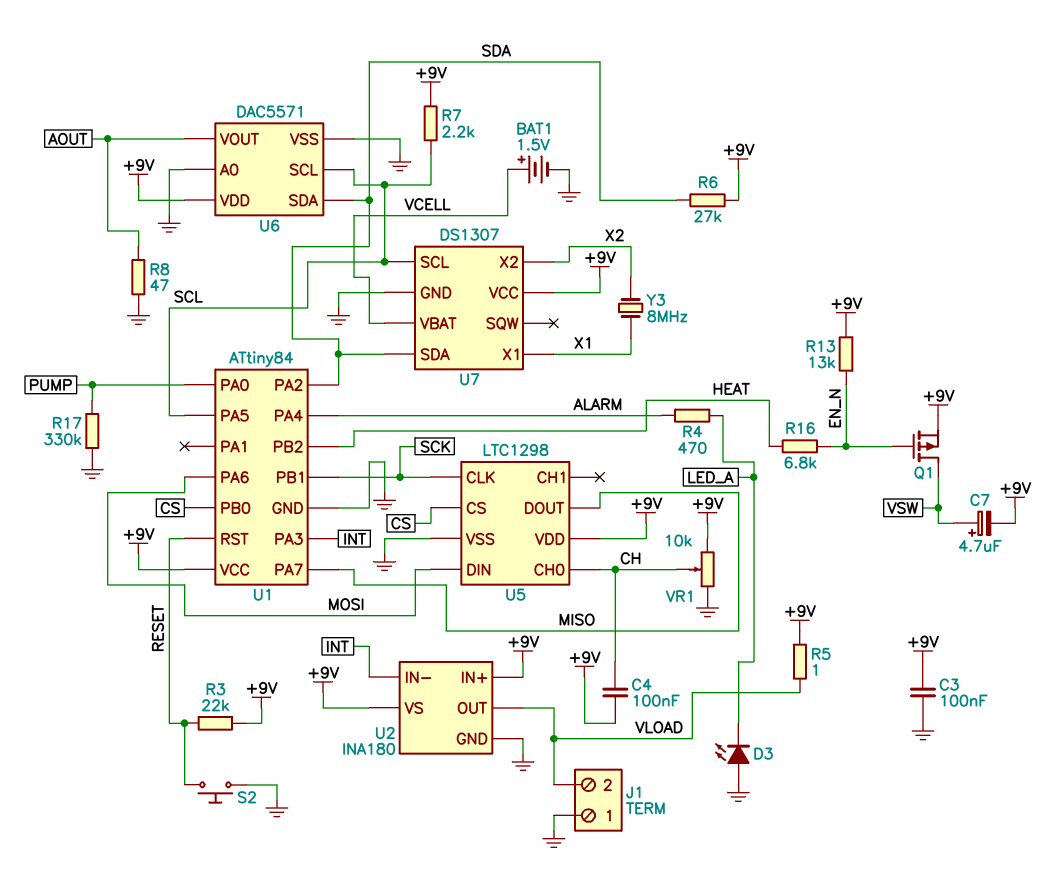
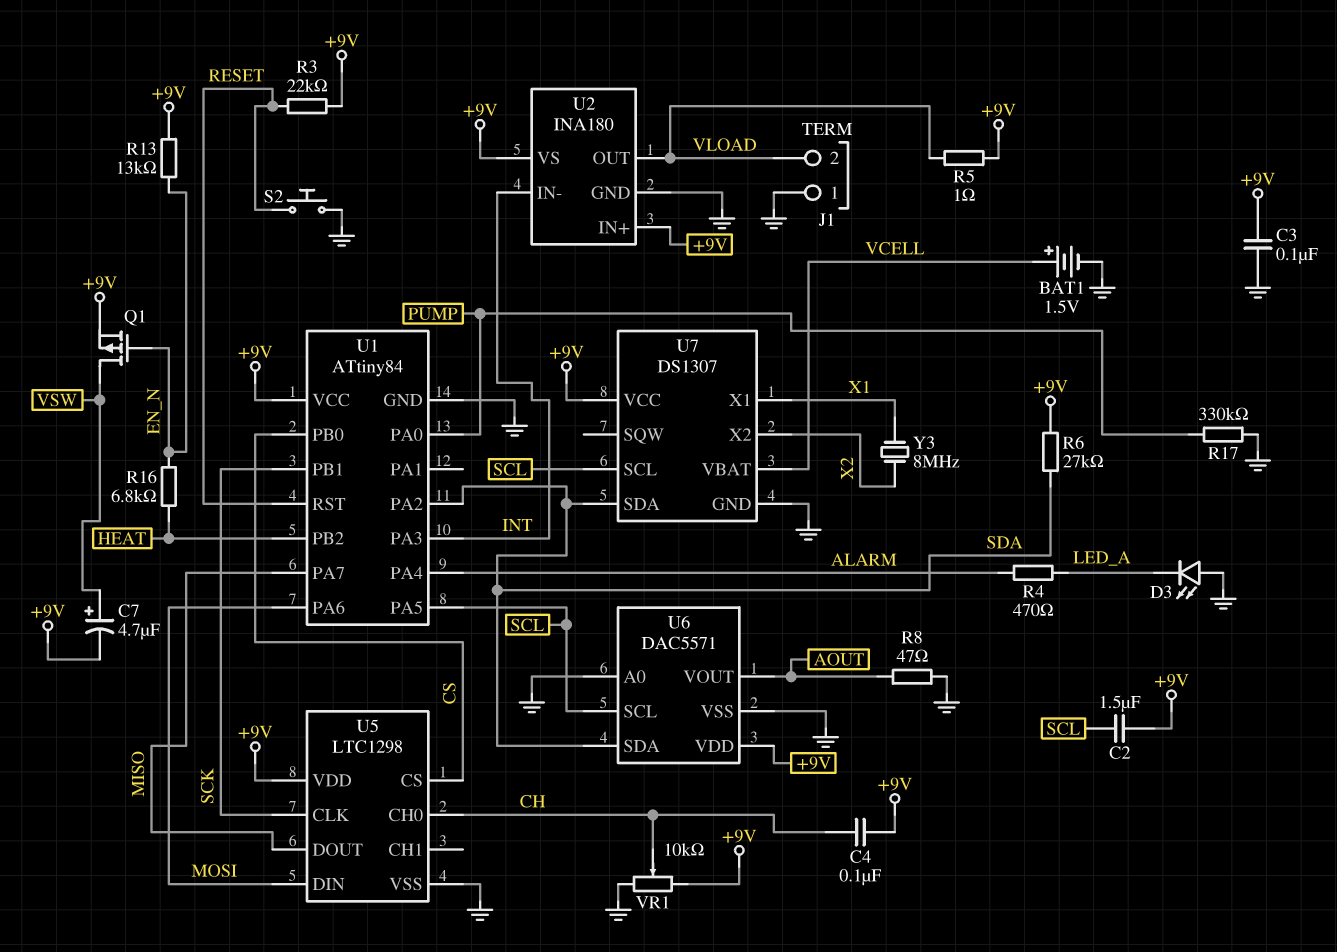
C2: none -> 1.5uF (+9V, SCL)
R7: 2.2k (+9V, SCL) -> none

